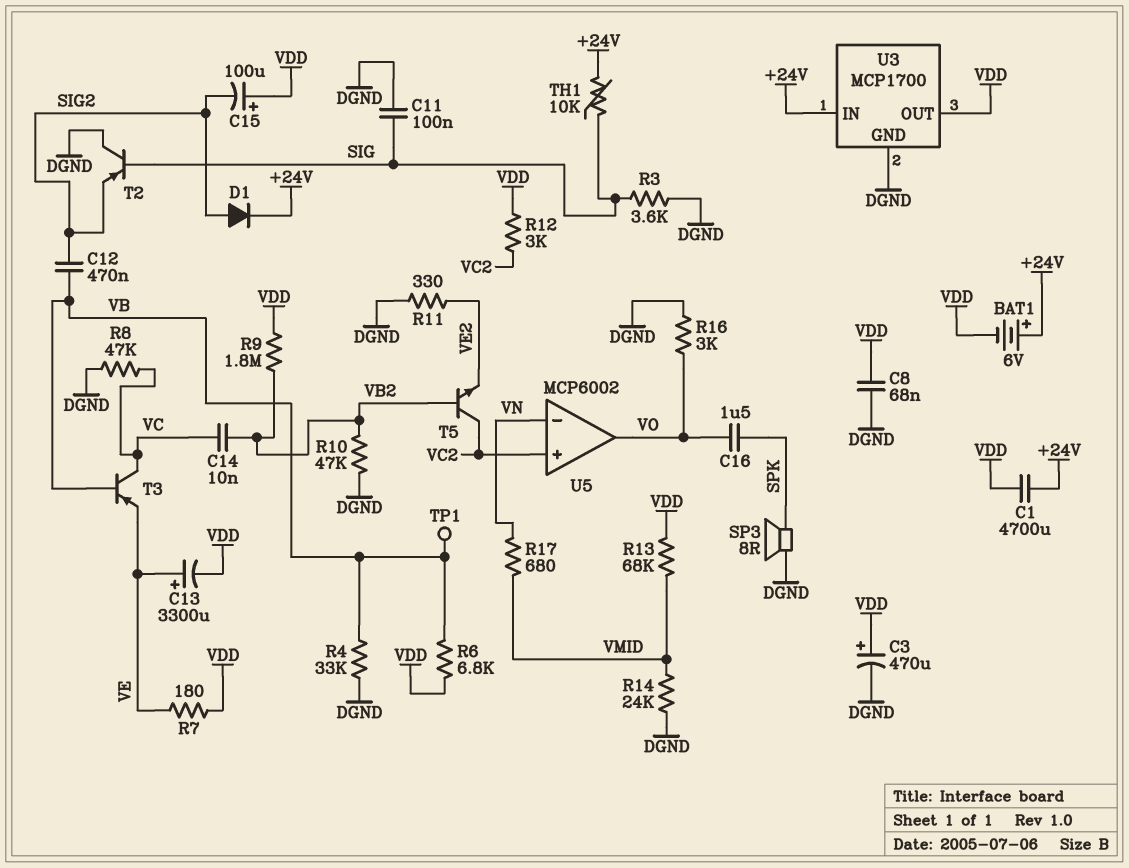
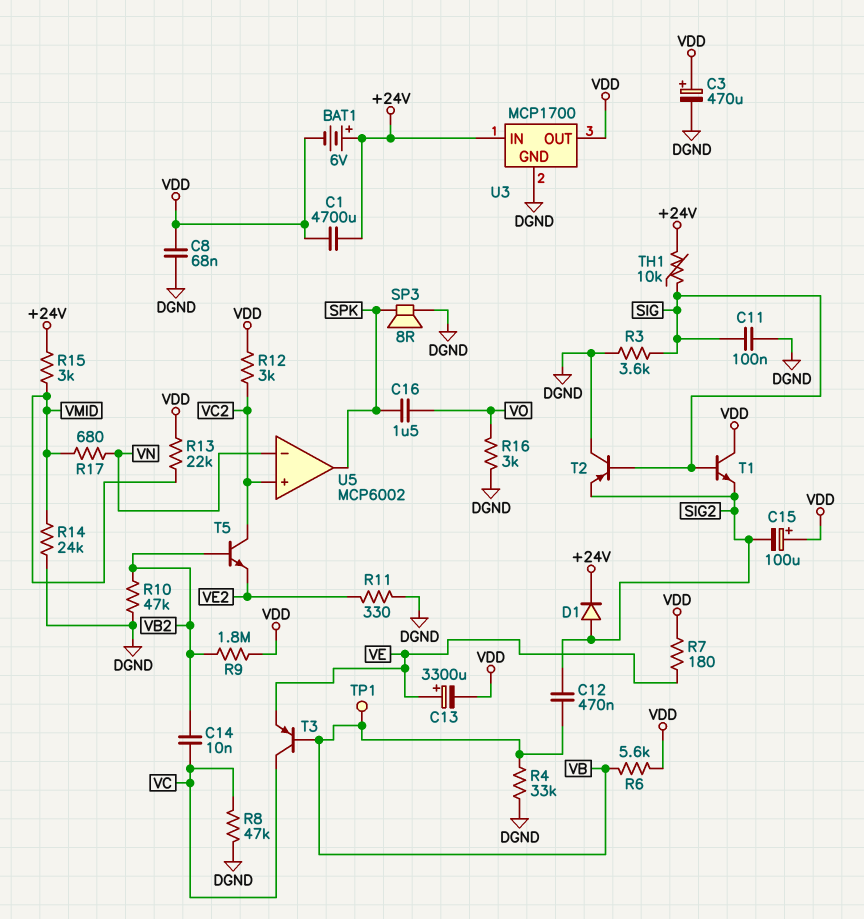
R6: 6.8k (VB, VDD) -> 5.6k (VB, VDD)
R13: 68k (VDD, VMID) -> 22k (VDD, VMID)
R15: none -> 3k (+24V, VMID)
T1: none -> NPN (B SIG, C VDD, E SIG2)
U5 pin out: VO -> SPK

